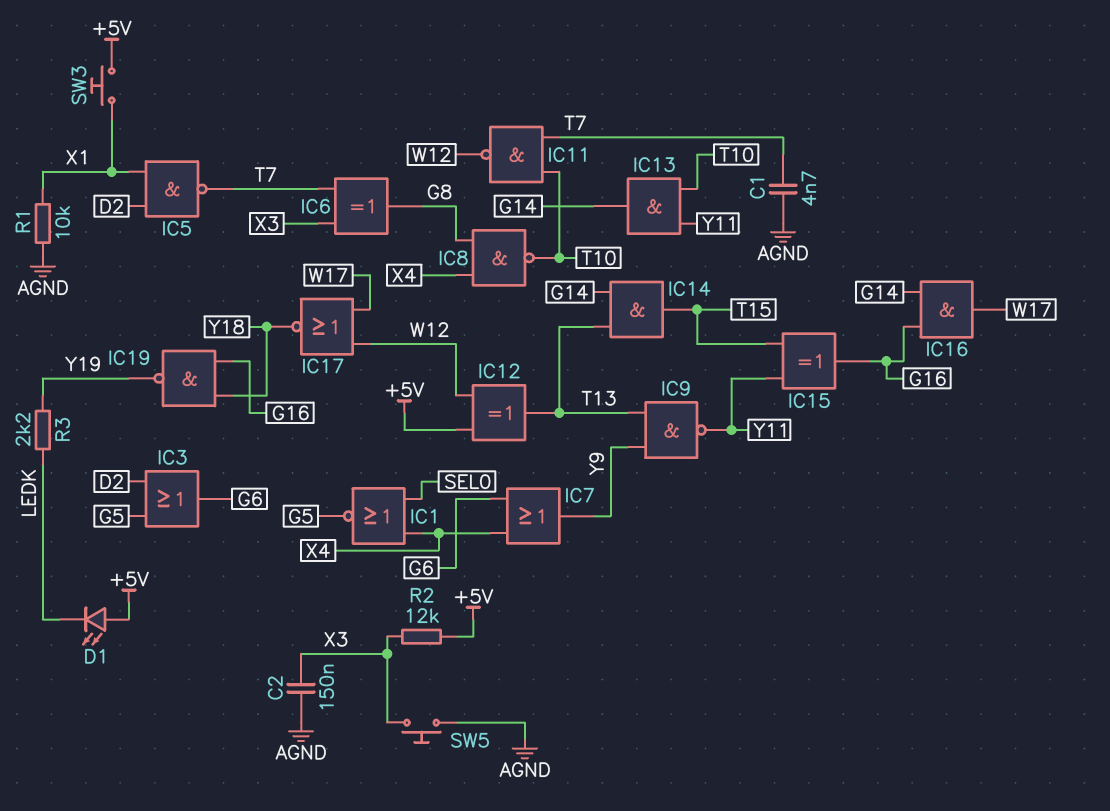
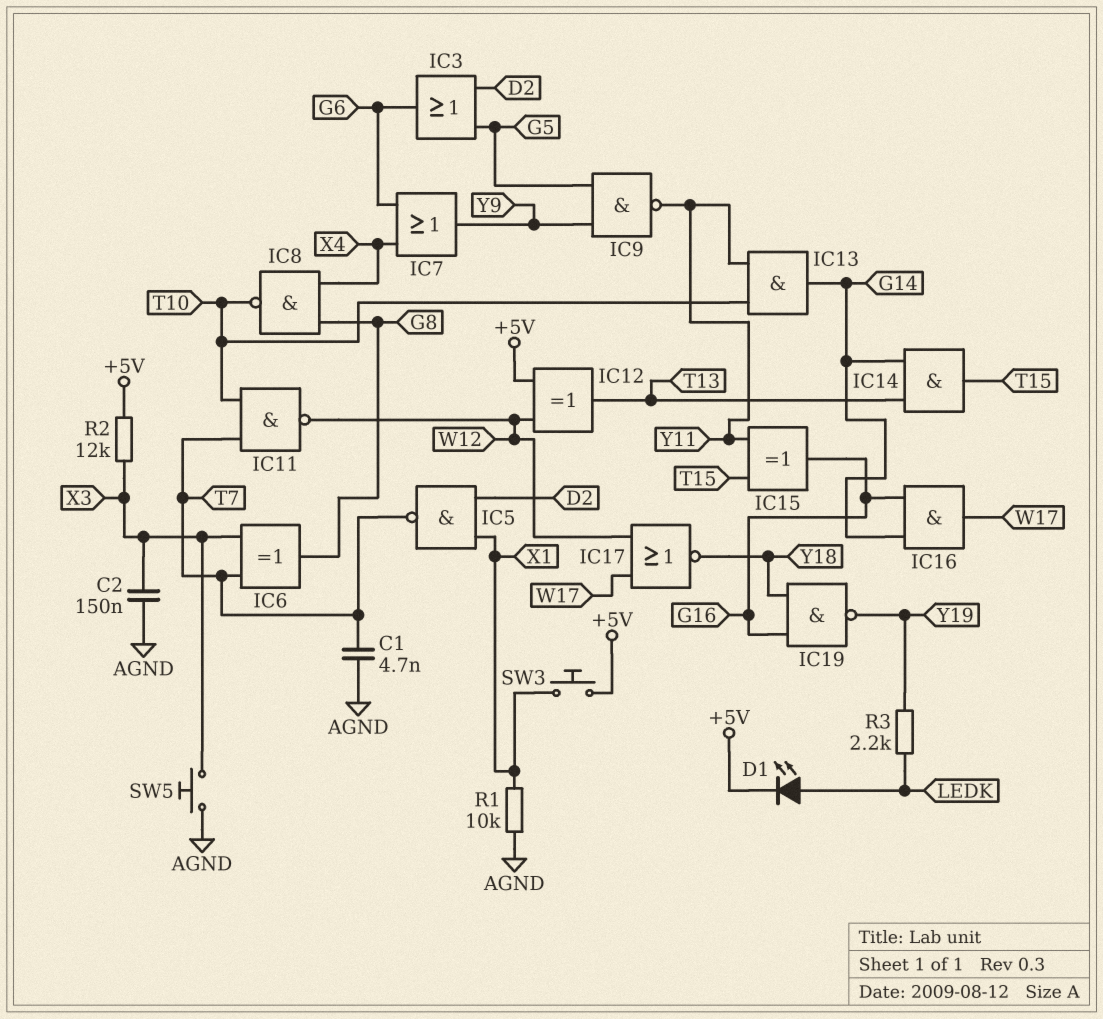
D1: LED (A +5V, K LEDK) -> LED (A LEDK, K +5V)
IC1: NOR (in SEL0, in X4, out G5) -> none
IC9: NAND (in T13, in Y9, out Y11) -> NAND (in G5, in Y9, out Y11)

